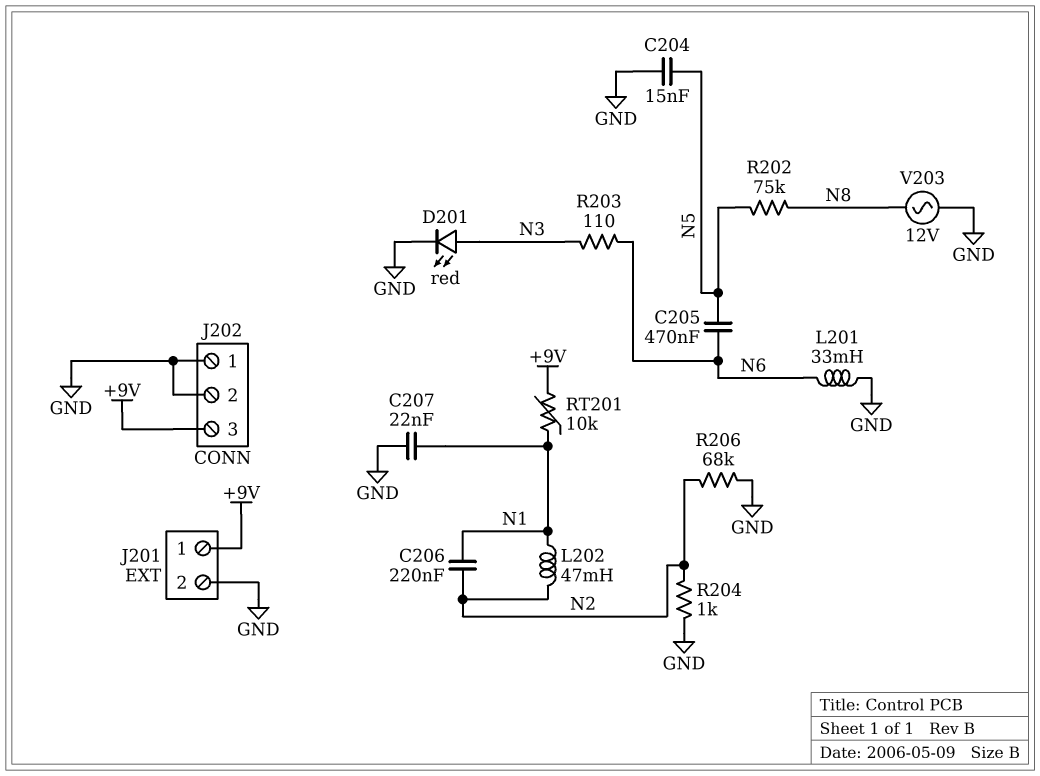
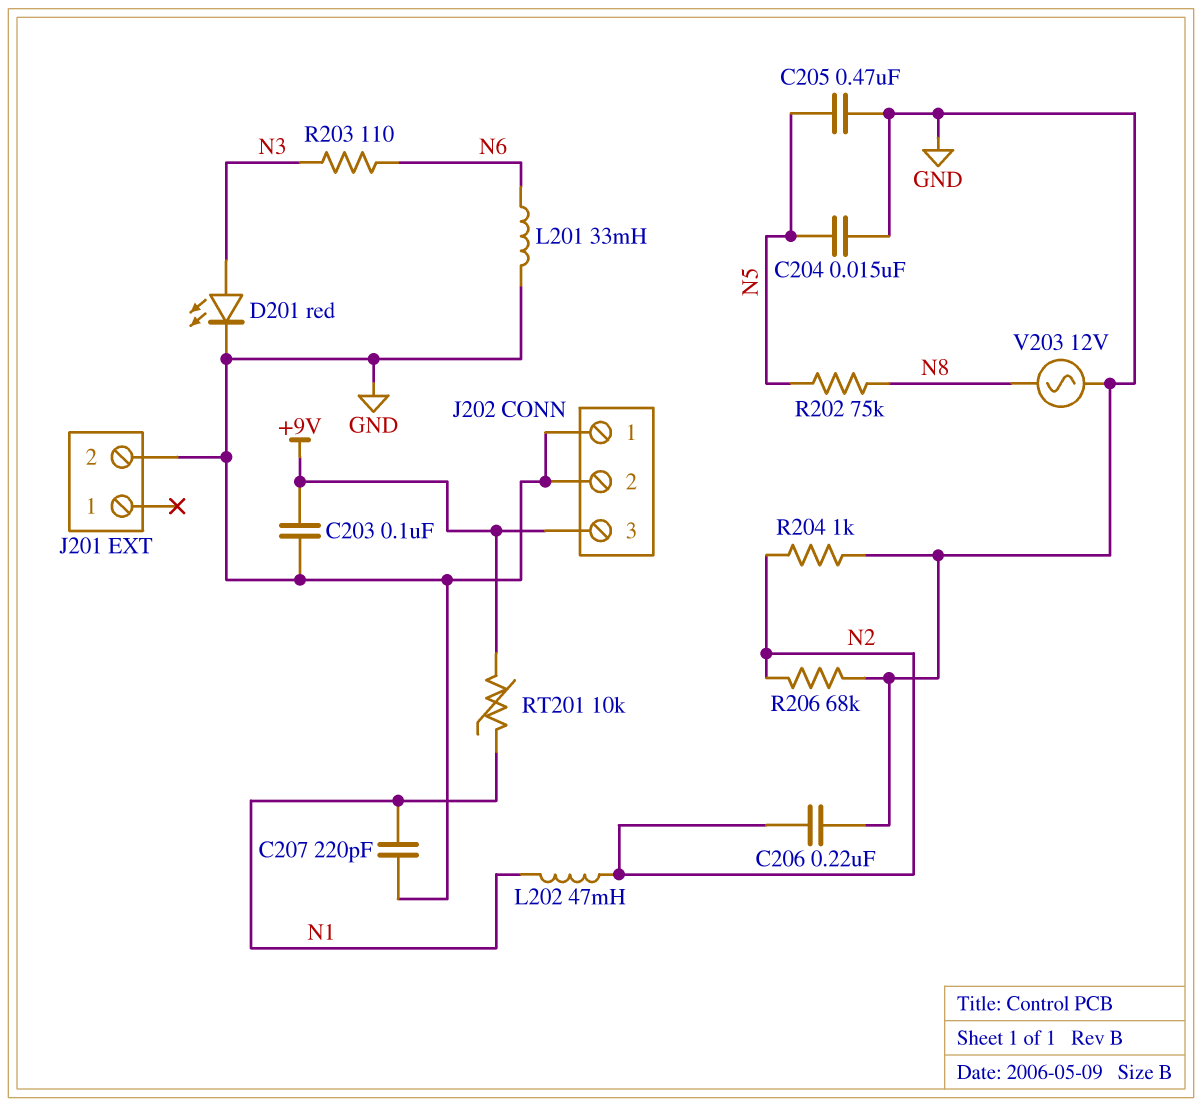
C203: none -> 100nF (+9V, GND)
C205: 470nF (N5, N6) -> 470nF (GND, N5)
C206: 220nF (N1, N2) -> 220nF (GND, N2)
C207: 22nF (GND, N1) -> 220pF (GND, N1)
J201 pin 1: +9V -> none

